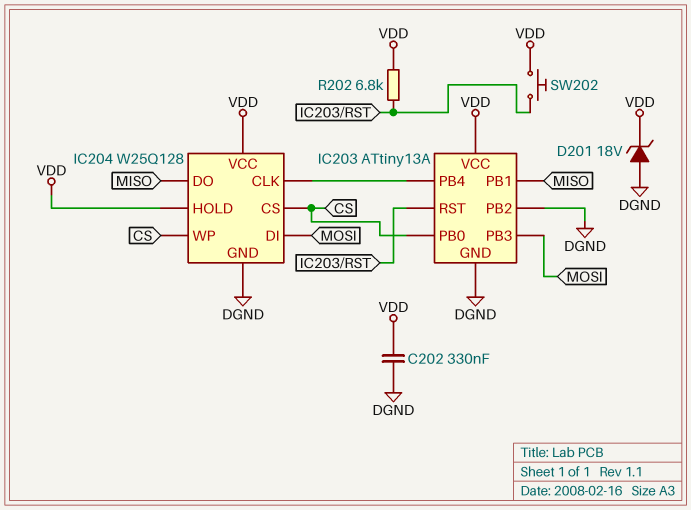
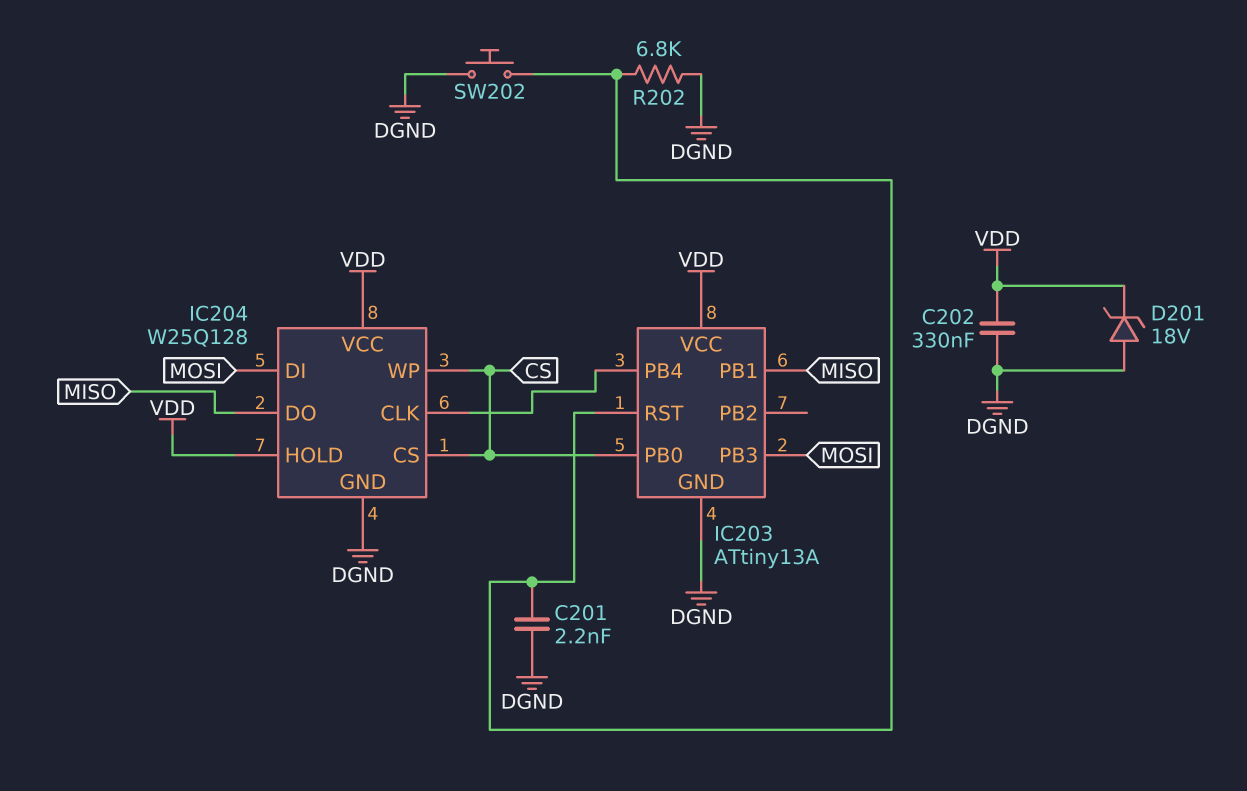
C201: none -> 2.2nF (DGND, IC203/RST)
IC203 pin PB2: DGND -> none
R202: 6.8k (IC203/RST, VDD) -> 6.8k (DGND, IC203/RST)
SW202: button (IC203/RST, VDD) -> button (DGND, IC203/RST)

